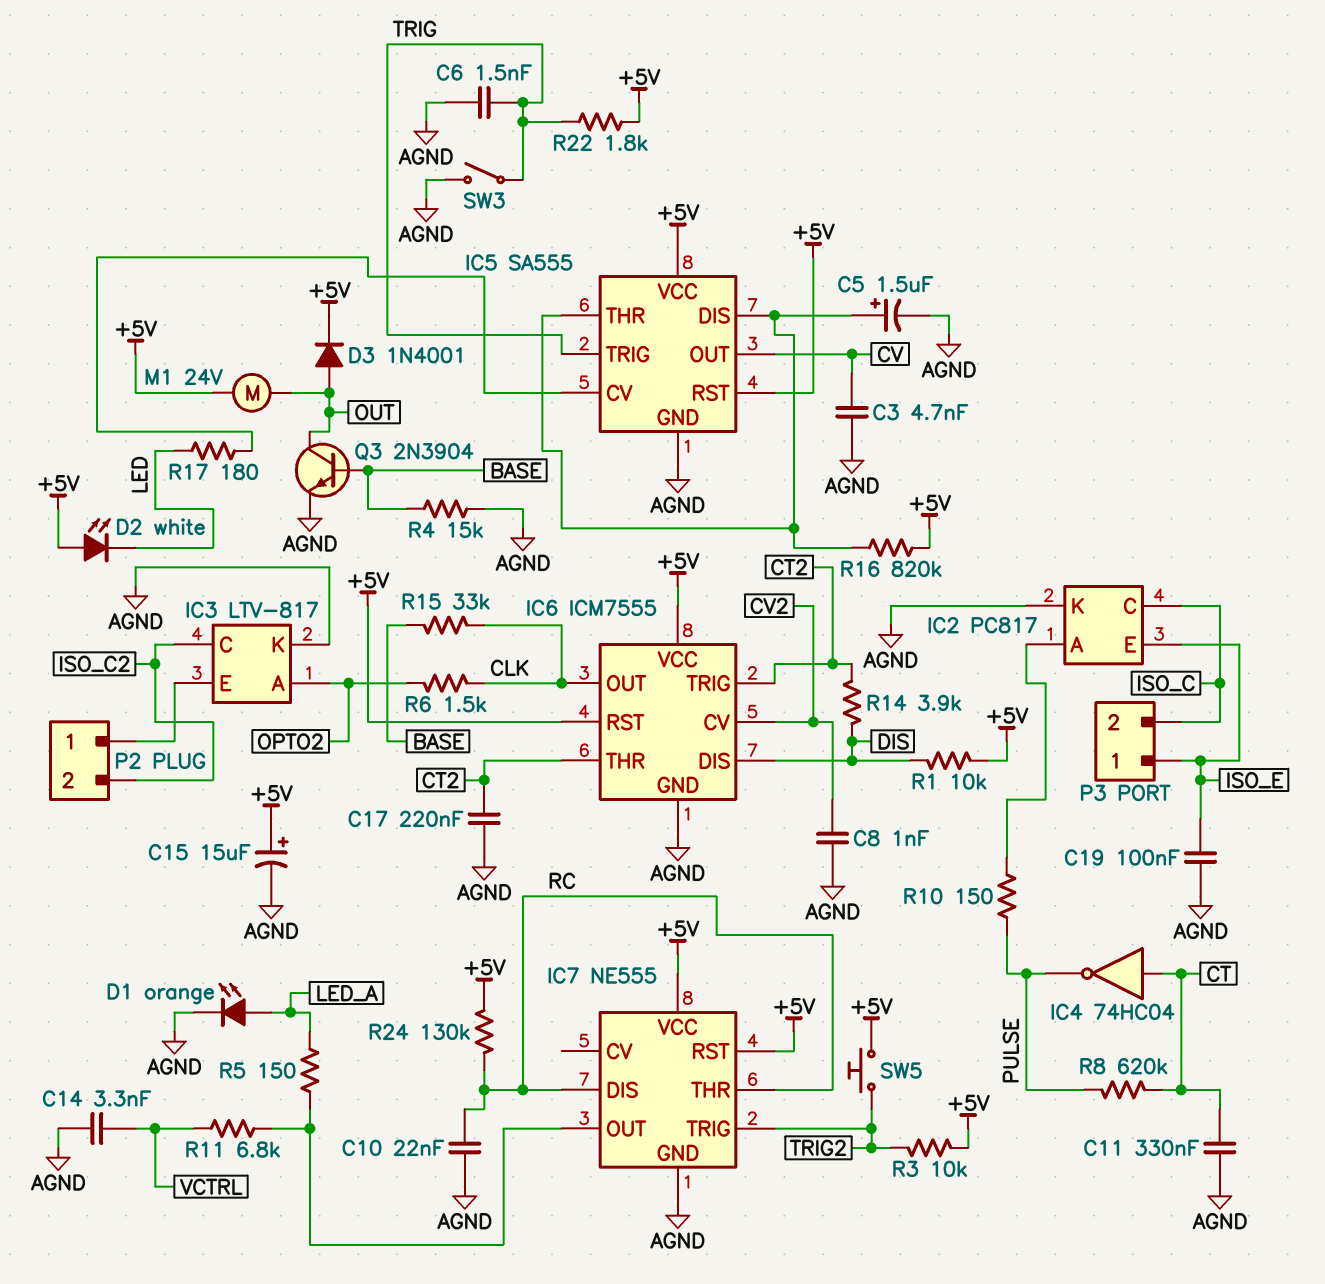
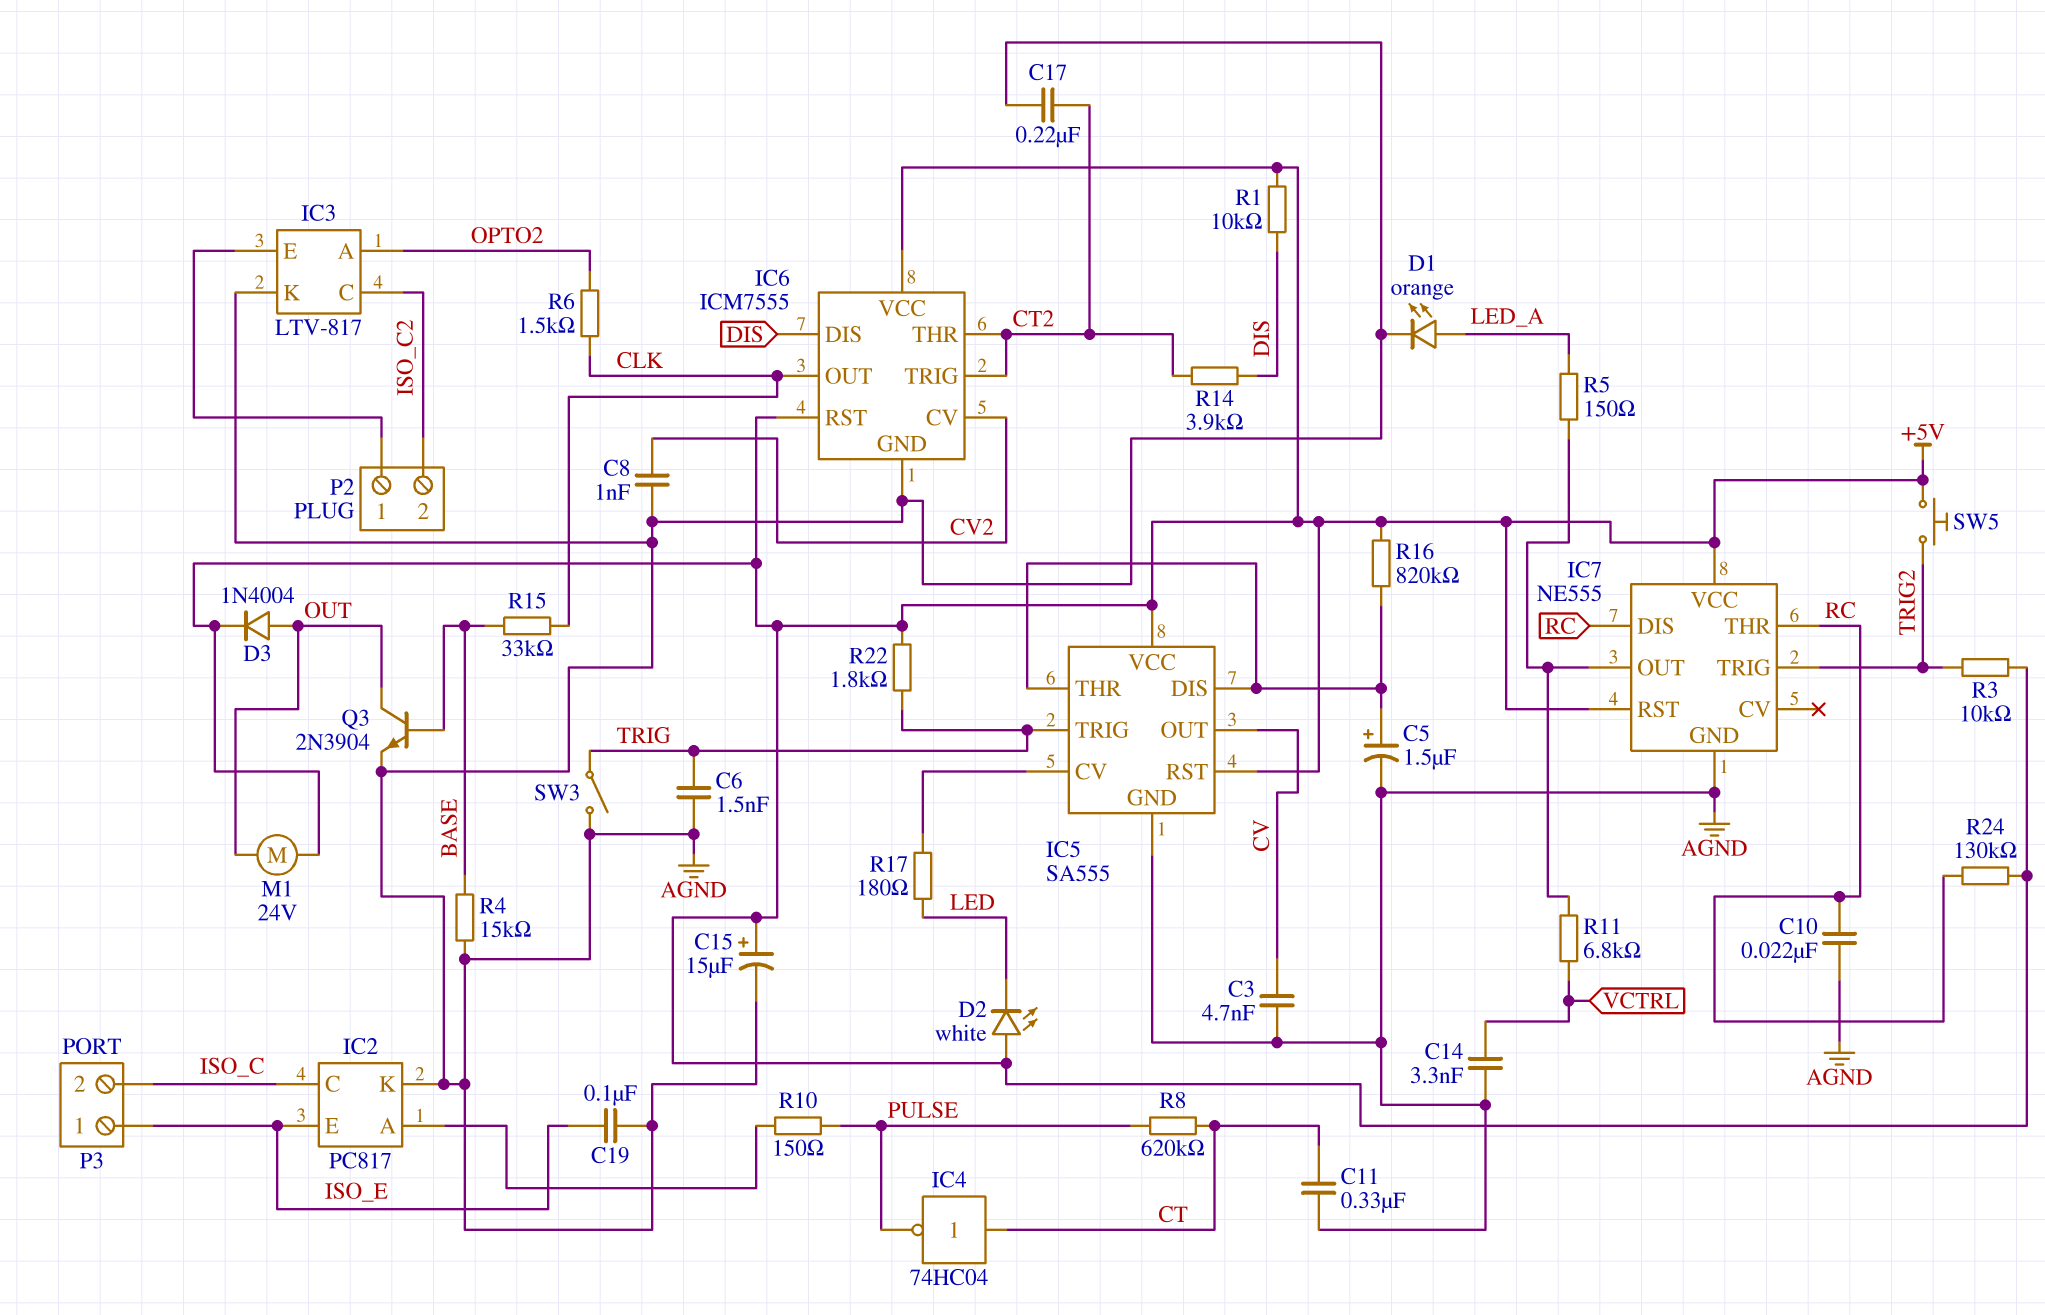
D3: diode 1N4001 (A OUT, K +5V) -> diode 1N4004 (A OUT, K +5V)

